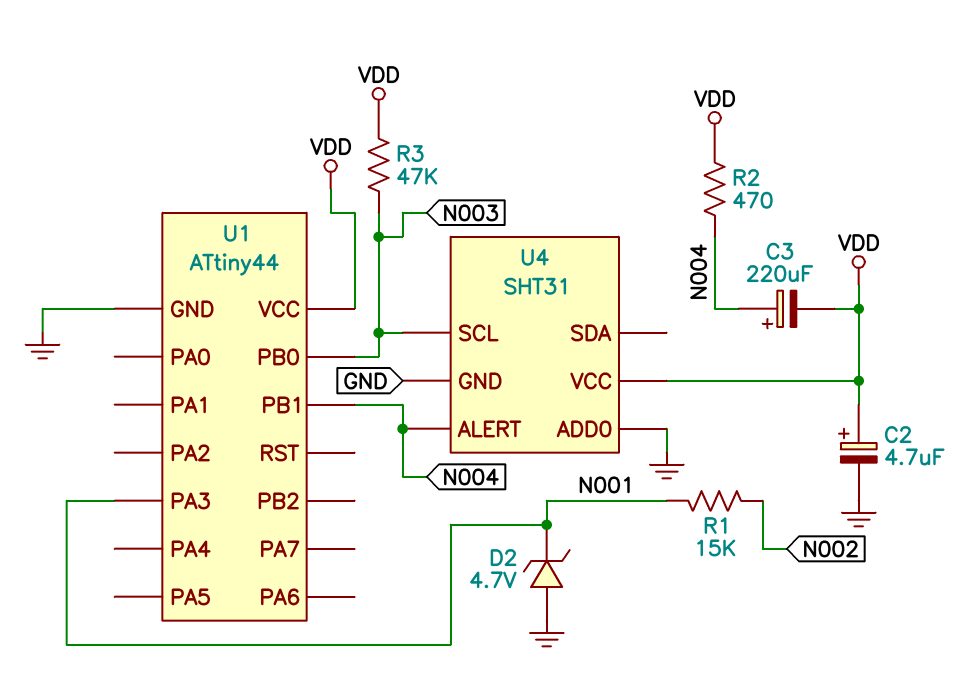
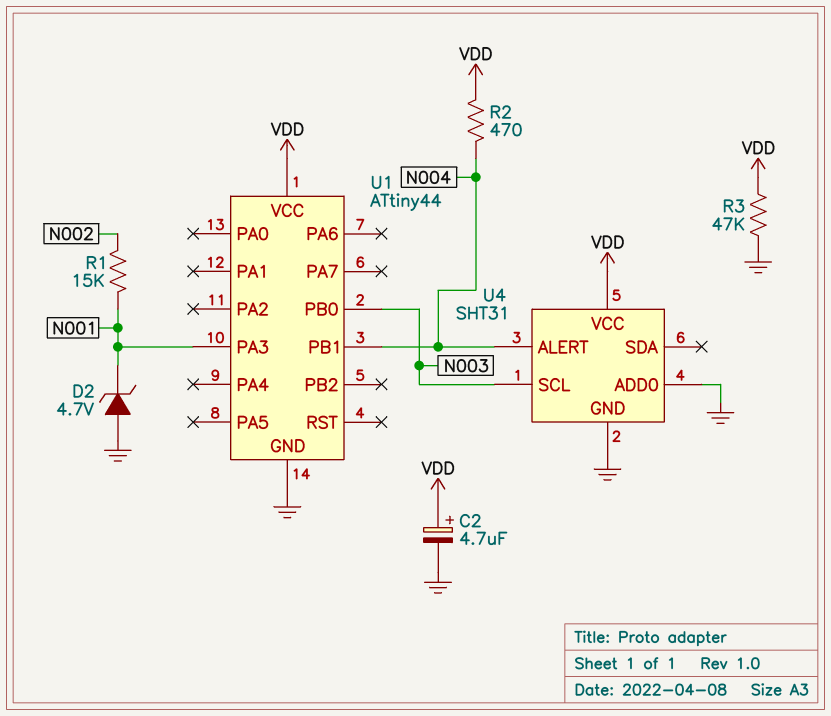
C3: 220uF (plus N004, minus VDD) -> none
R3: 47k (N003, VDD) -> 47k (GND, VDD)

